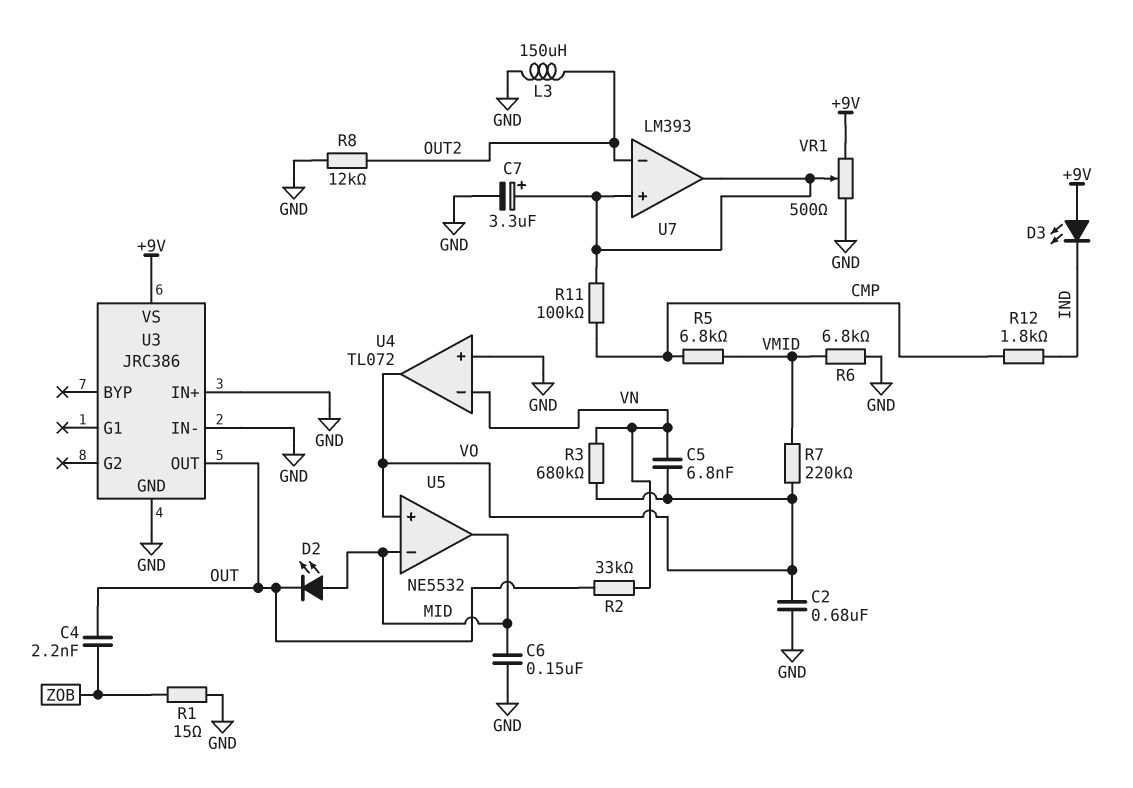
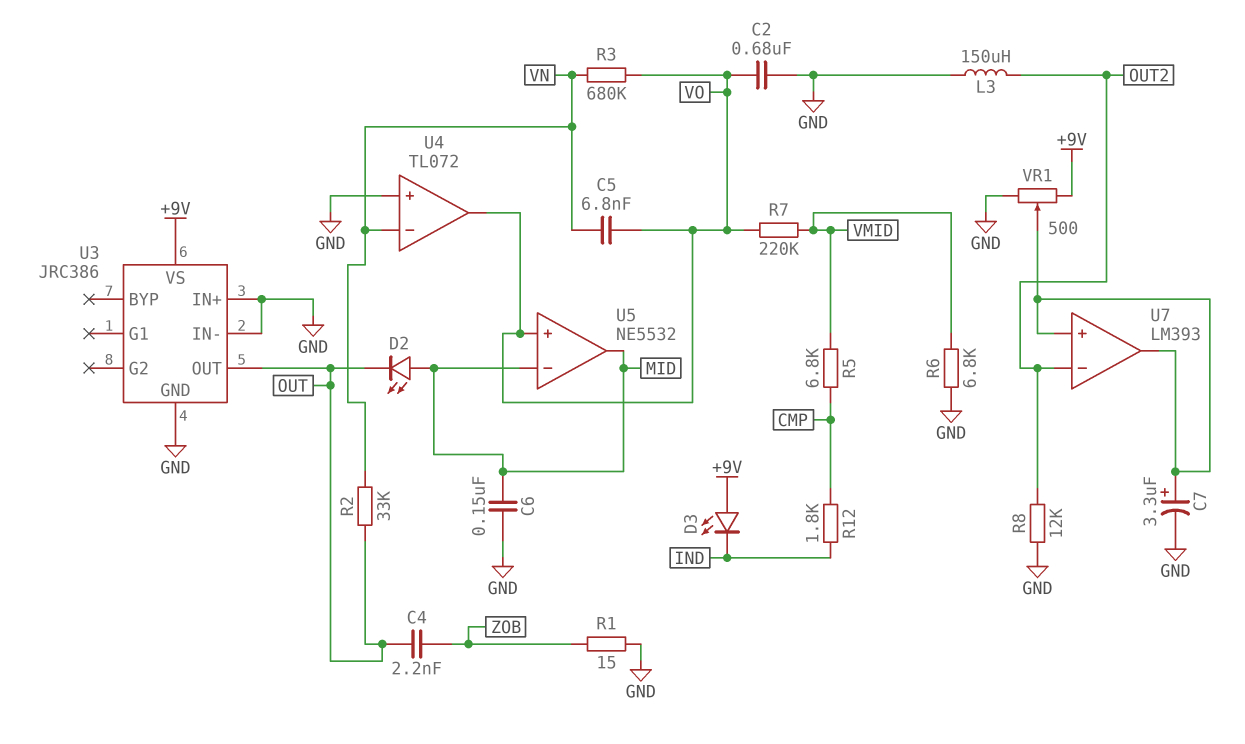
R11: 100k (CMP, U7/in+) -> none

